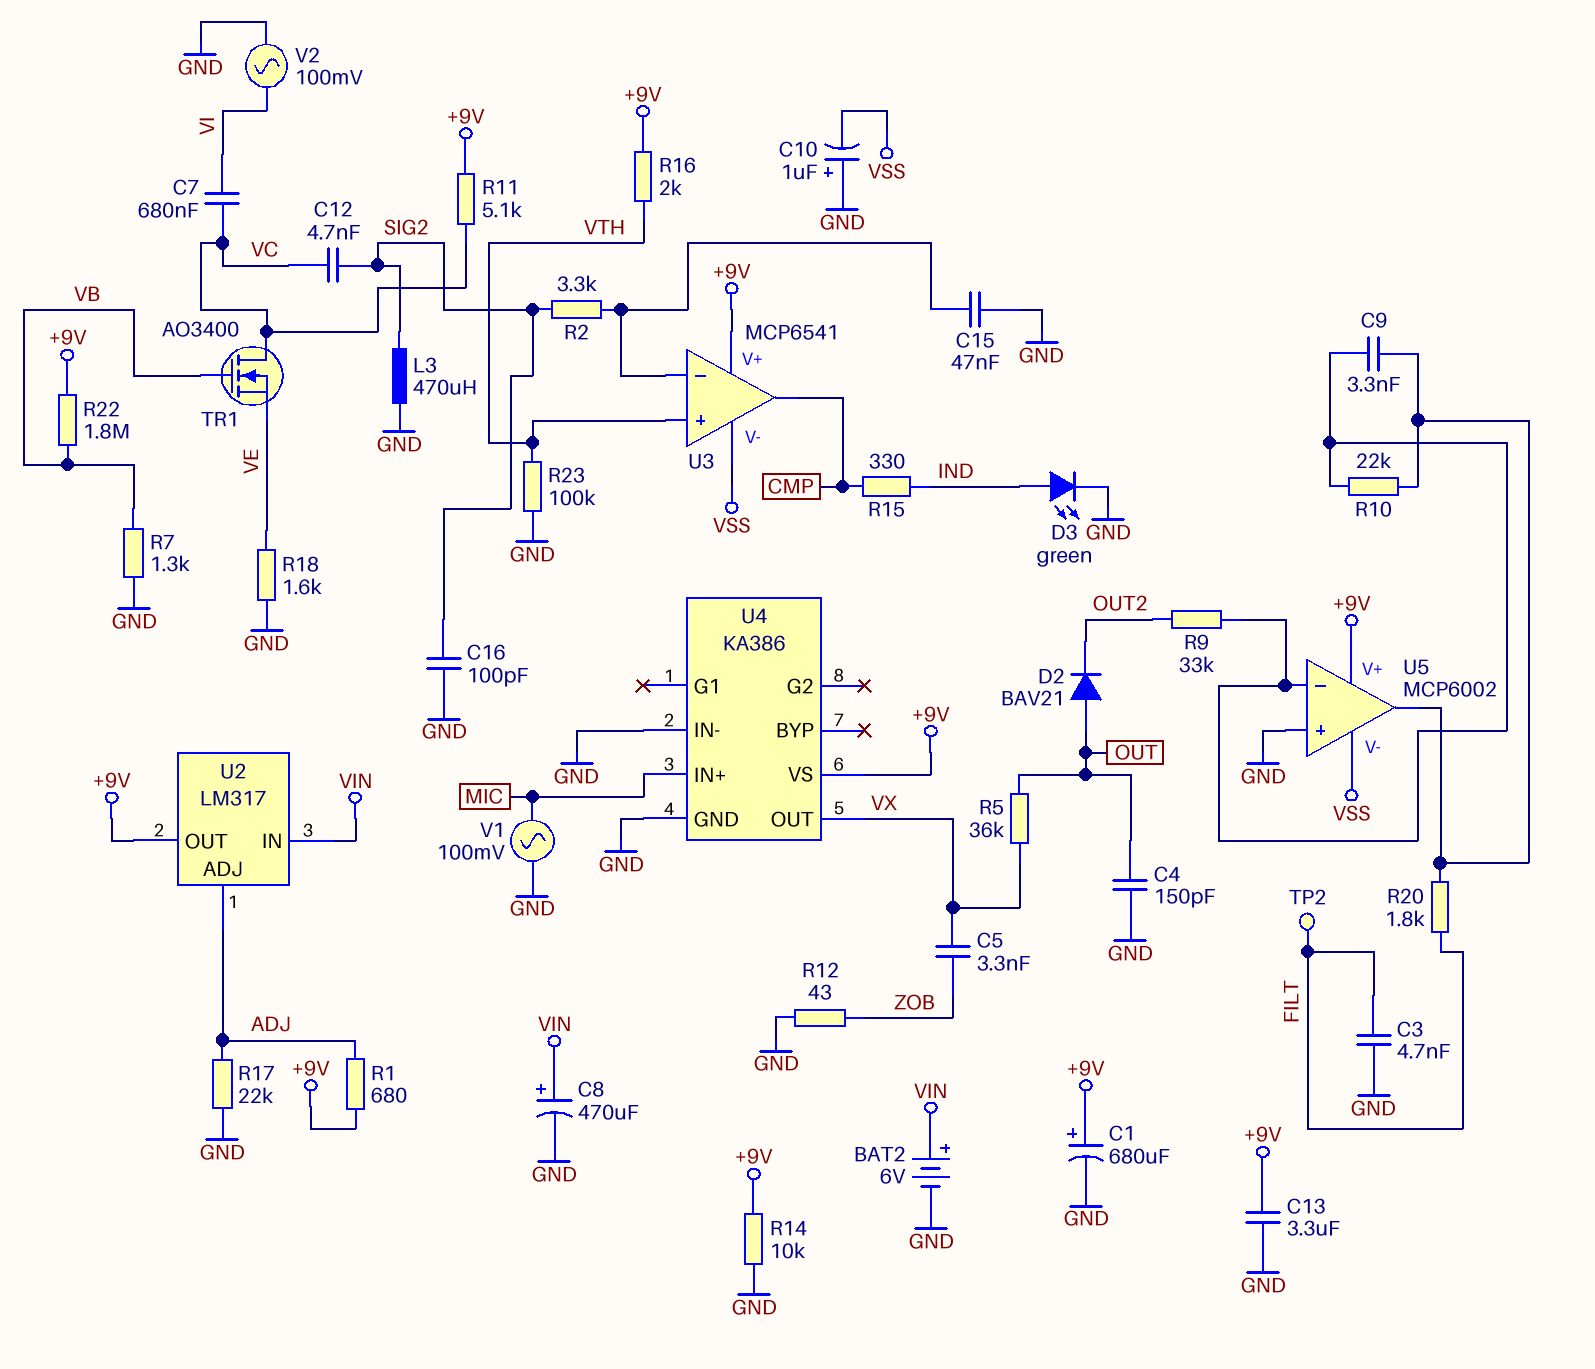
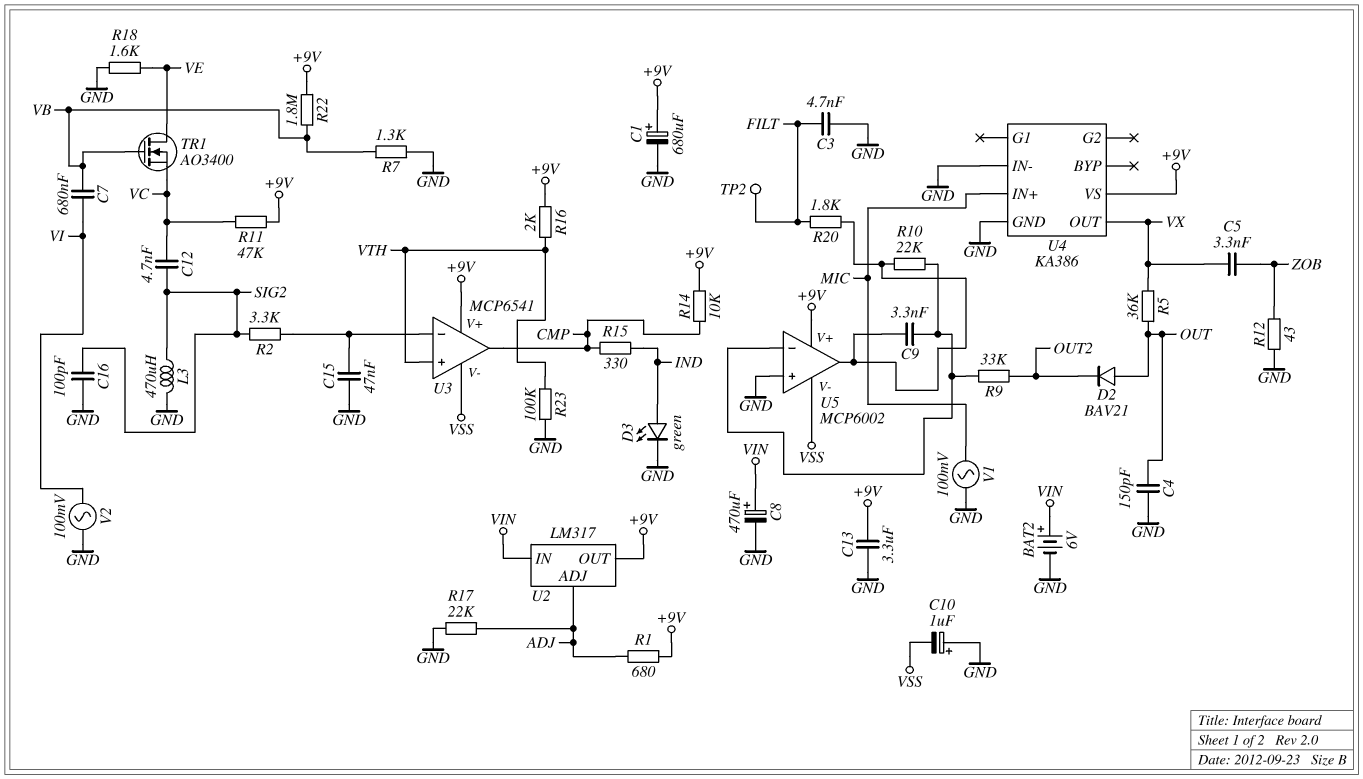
C7: 680nF (VC, VI) -> 680nF (VB, VI)
R11: 5.1k (+9V, VC) -> 47k (+9V, VC)
R14: 10k (+9V, GND) -> 10k (+9V, CMP)
TR1: NMOS AO3400 (G VB, D VC, S VE) -> NMOS AO3400 (G VB, D VE, S VC)

